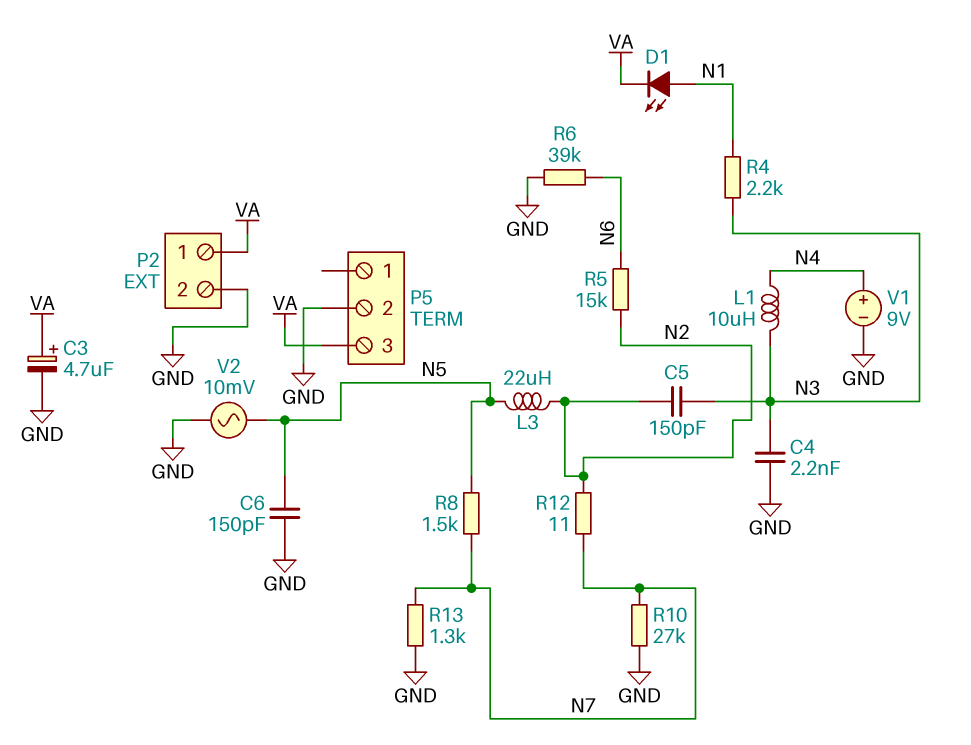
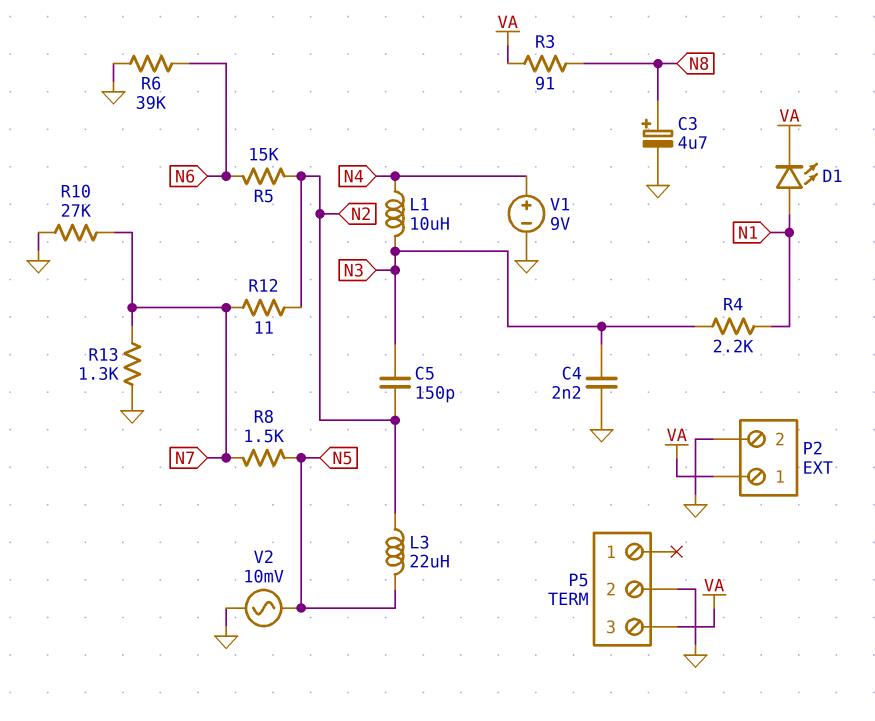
C3: 4.7uF (plus VA, minus GND) -> 4.7uF (plus N8, minus GND)
C6: 150pF (GND, N5) -> none
R3: none -> 91 (N8, VA)

